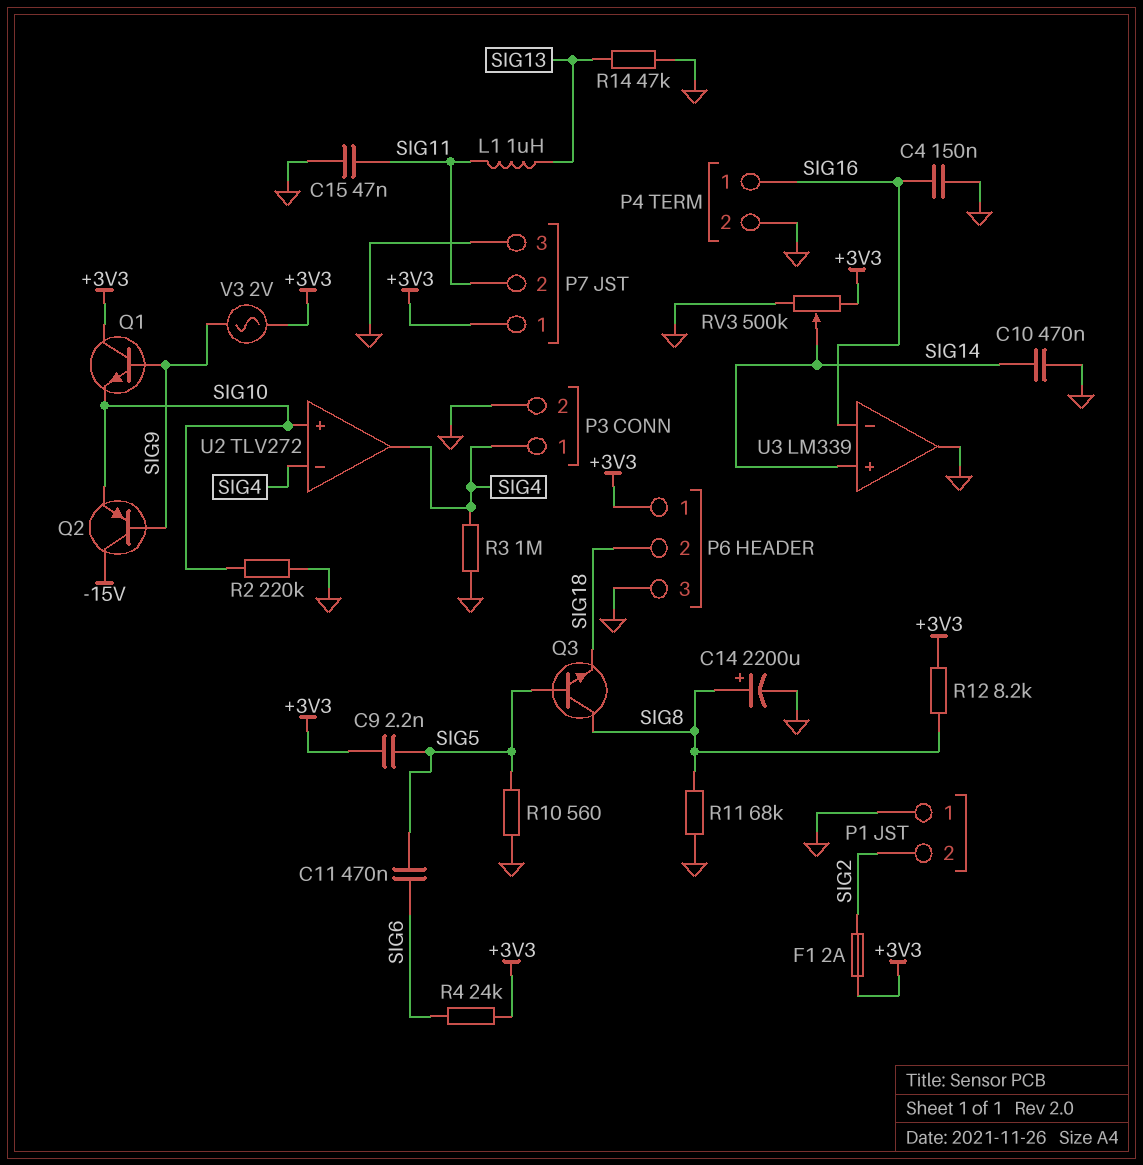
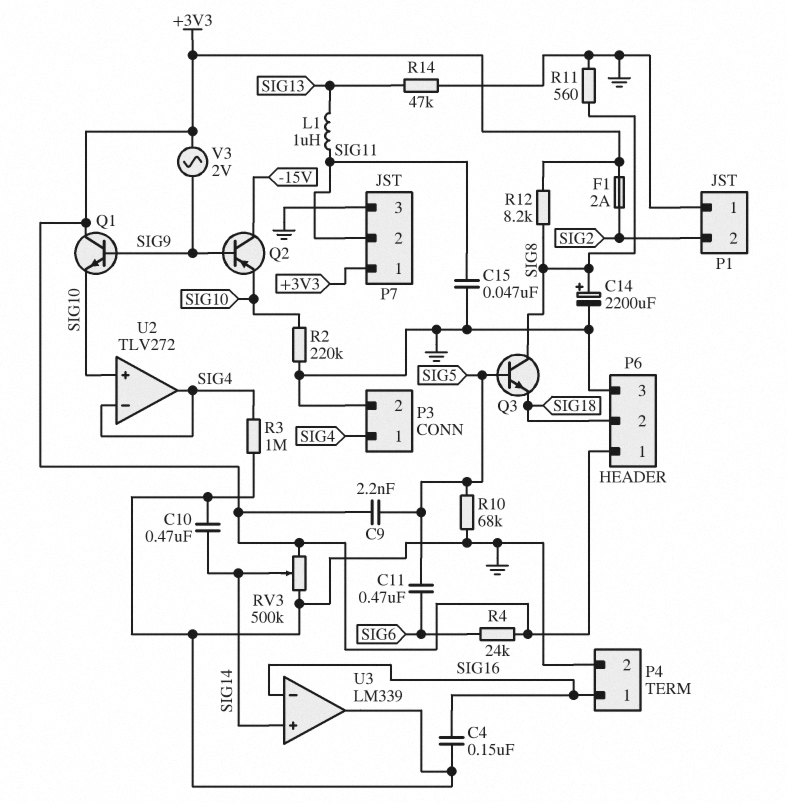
R10: 560 (GND, SIG5) -> 68k (GND, SIG5)
R11: 68k (GND, SIG8) -> 560 (GND, SIG8)

